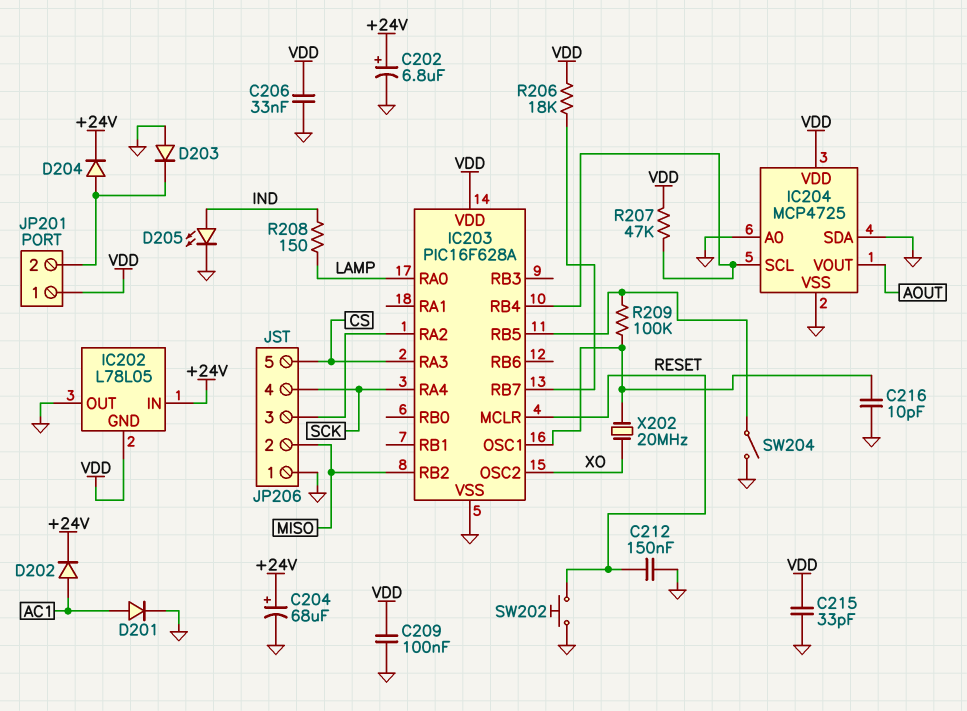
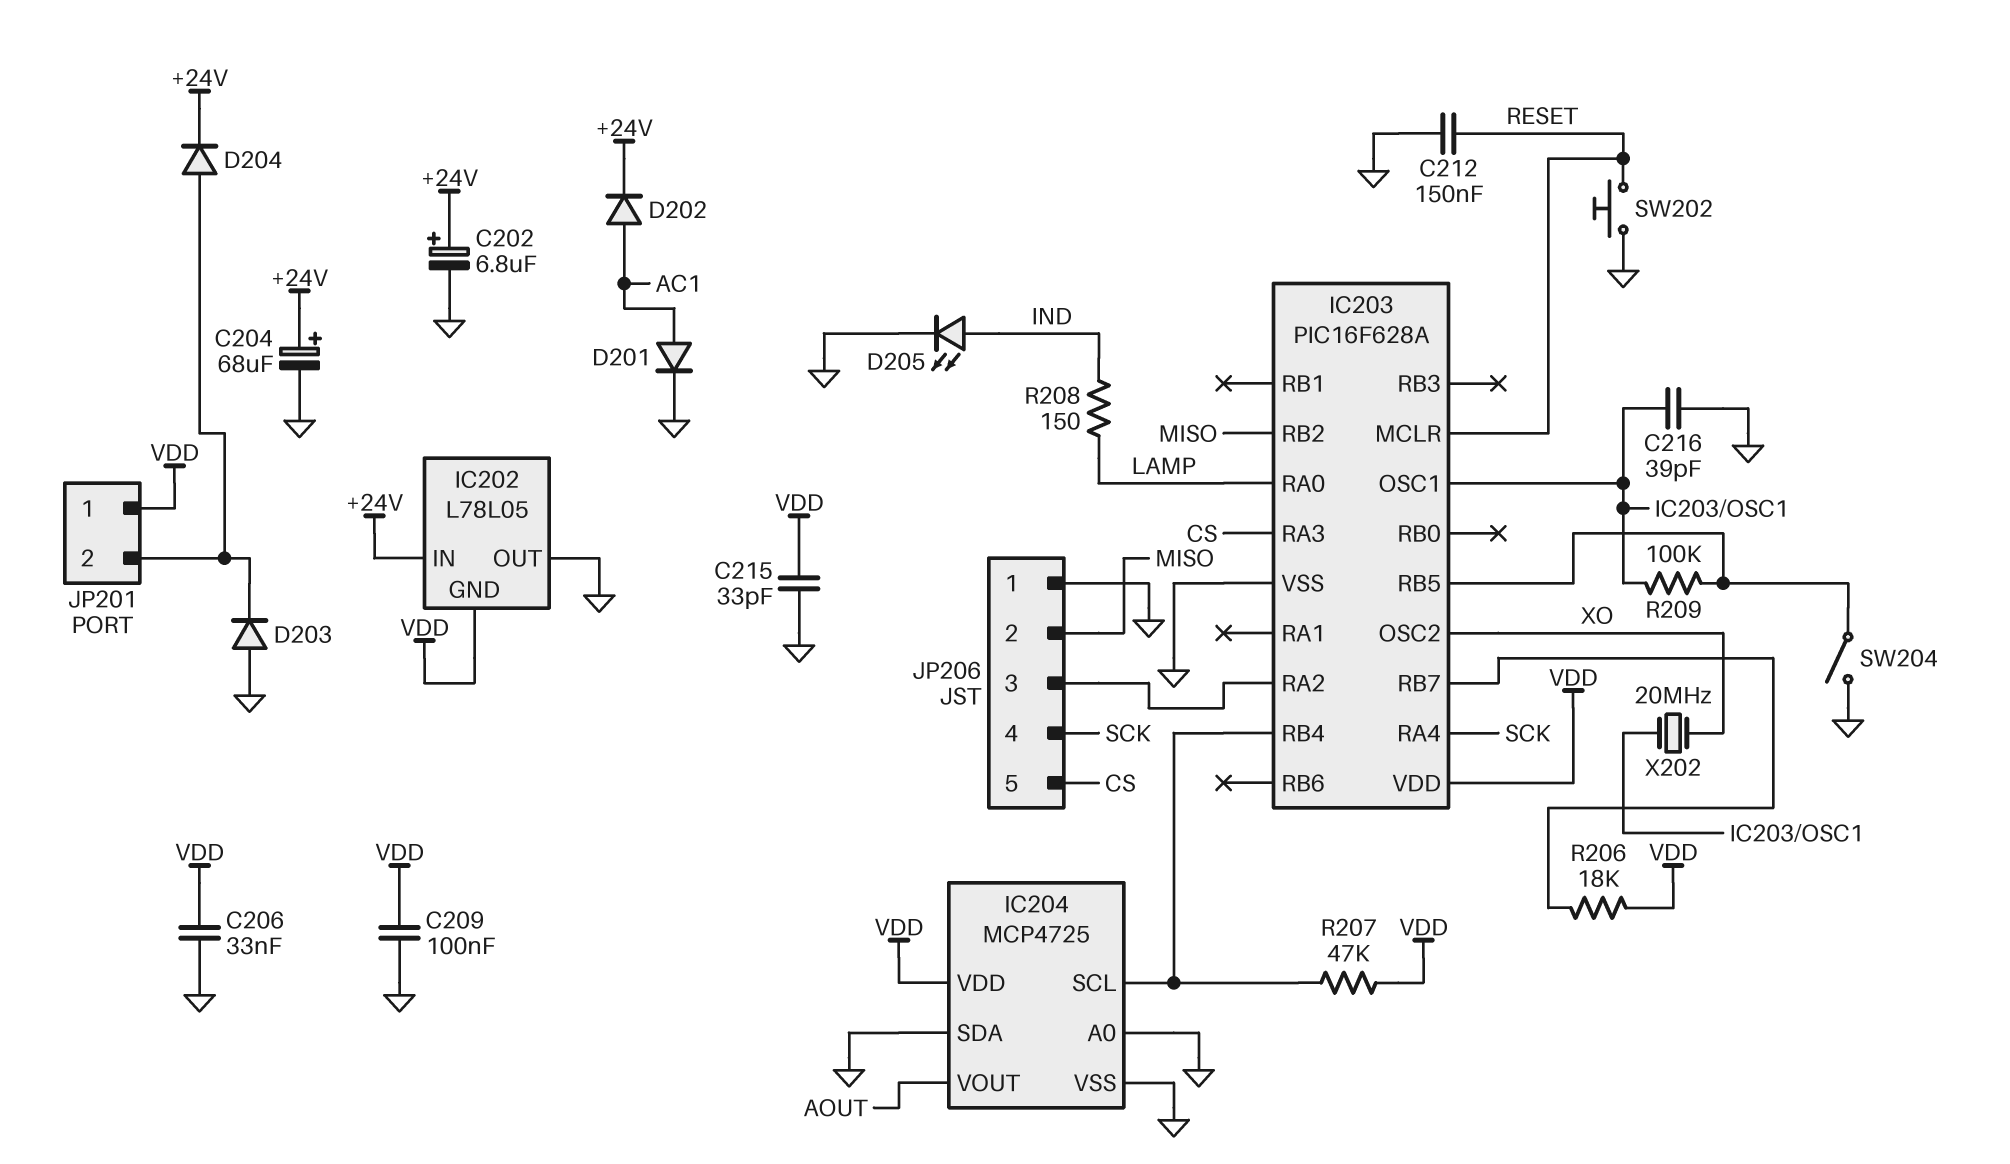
C216: 10pF (GND, IC203/OSC1) -> 39pF (GND, IC203/OSC1)

